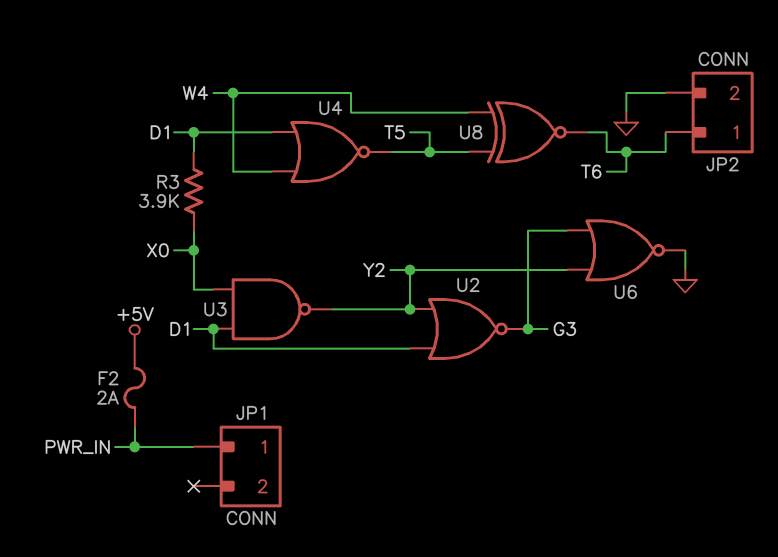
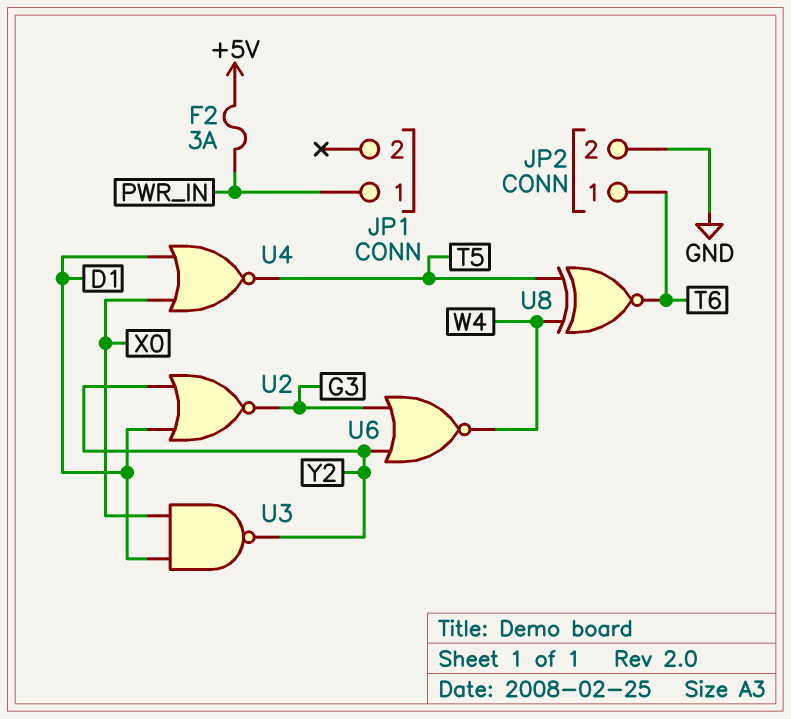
F2: 2A (+5V, PWR_IN) -> 3A (+5V, PWR_IN)
R3: 3.9k (D1, X0) -> none
U4: NOR (in D1, in W4, out T5) -> NOR (in D1, in X0, out T5)
U6: NOR (in G3, in Y2, out GND) -> NOR (in G3, in Y2, out W4)

